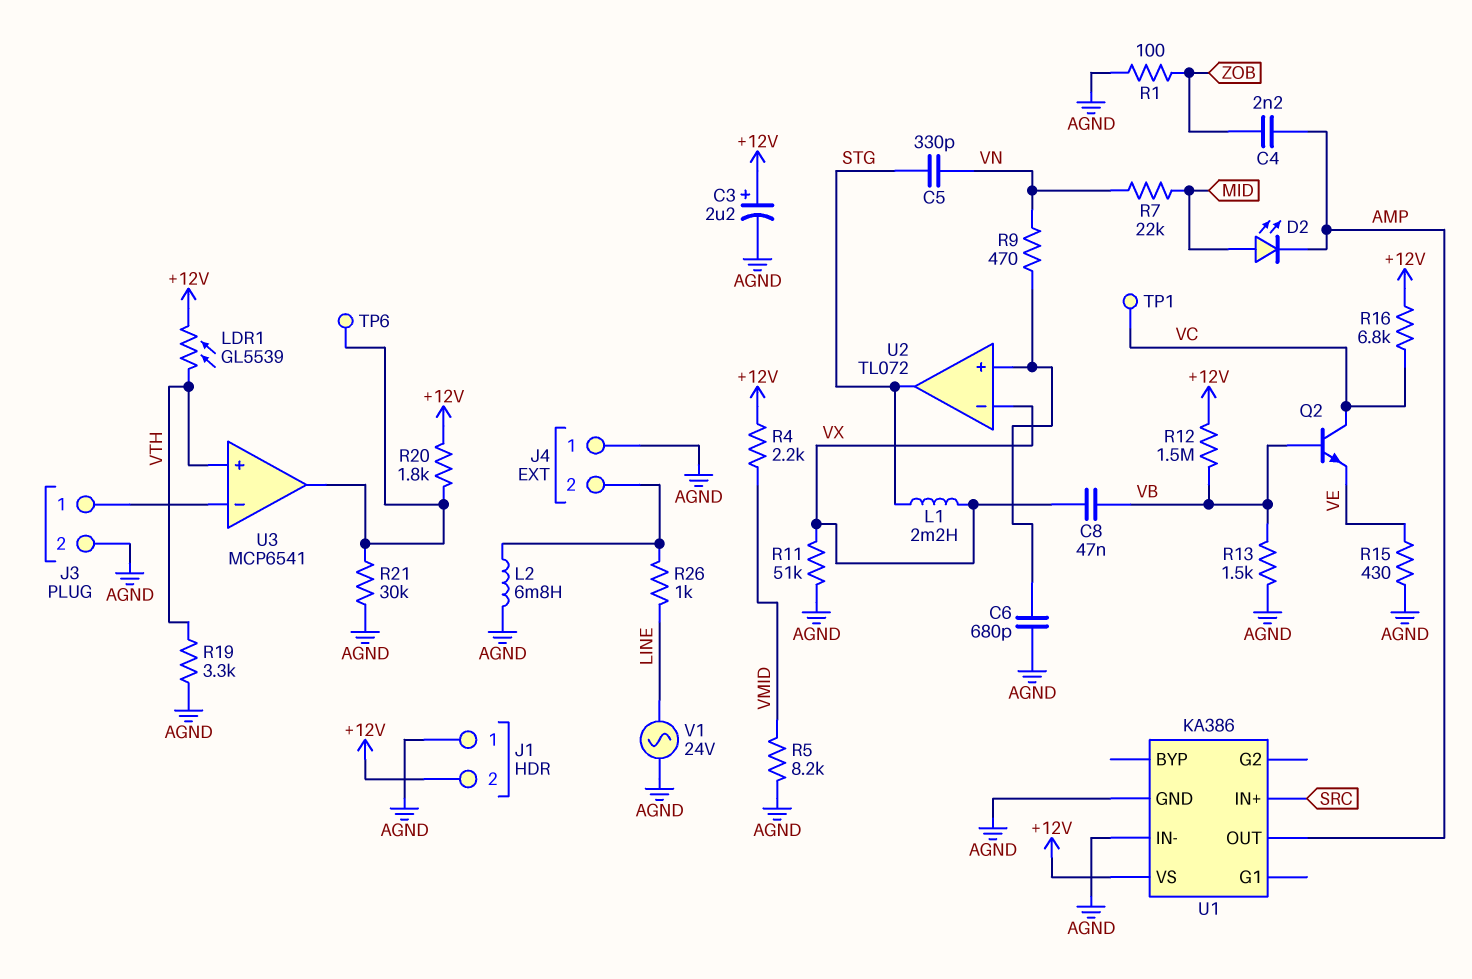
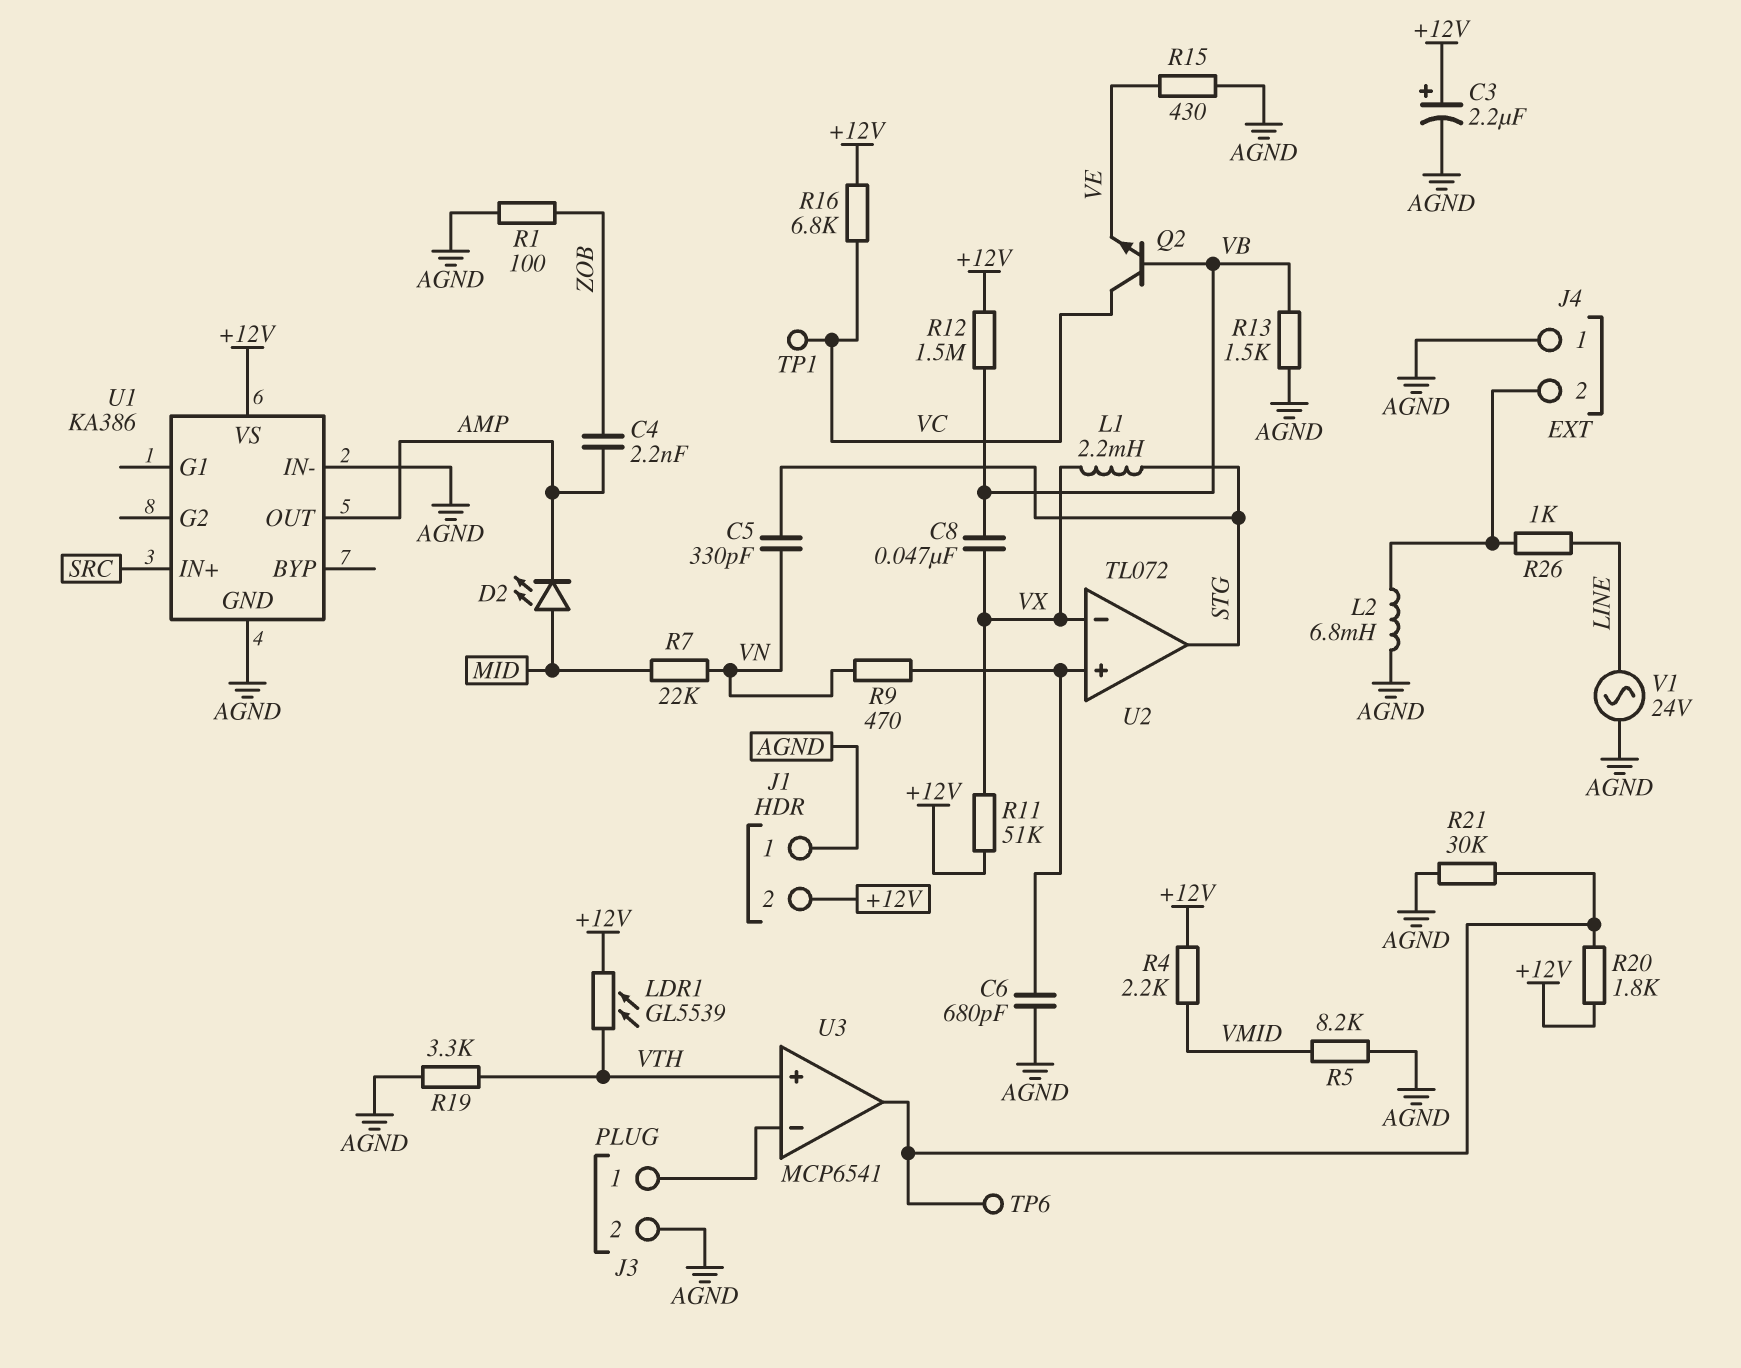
R11: 51k (AGND, VX) -> 51k (+12V, VX)

